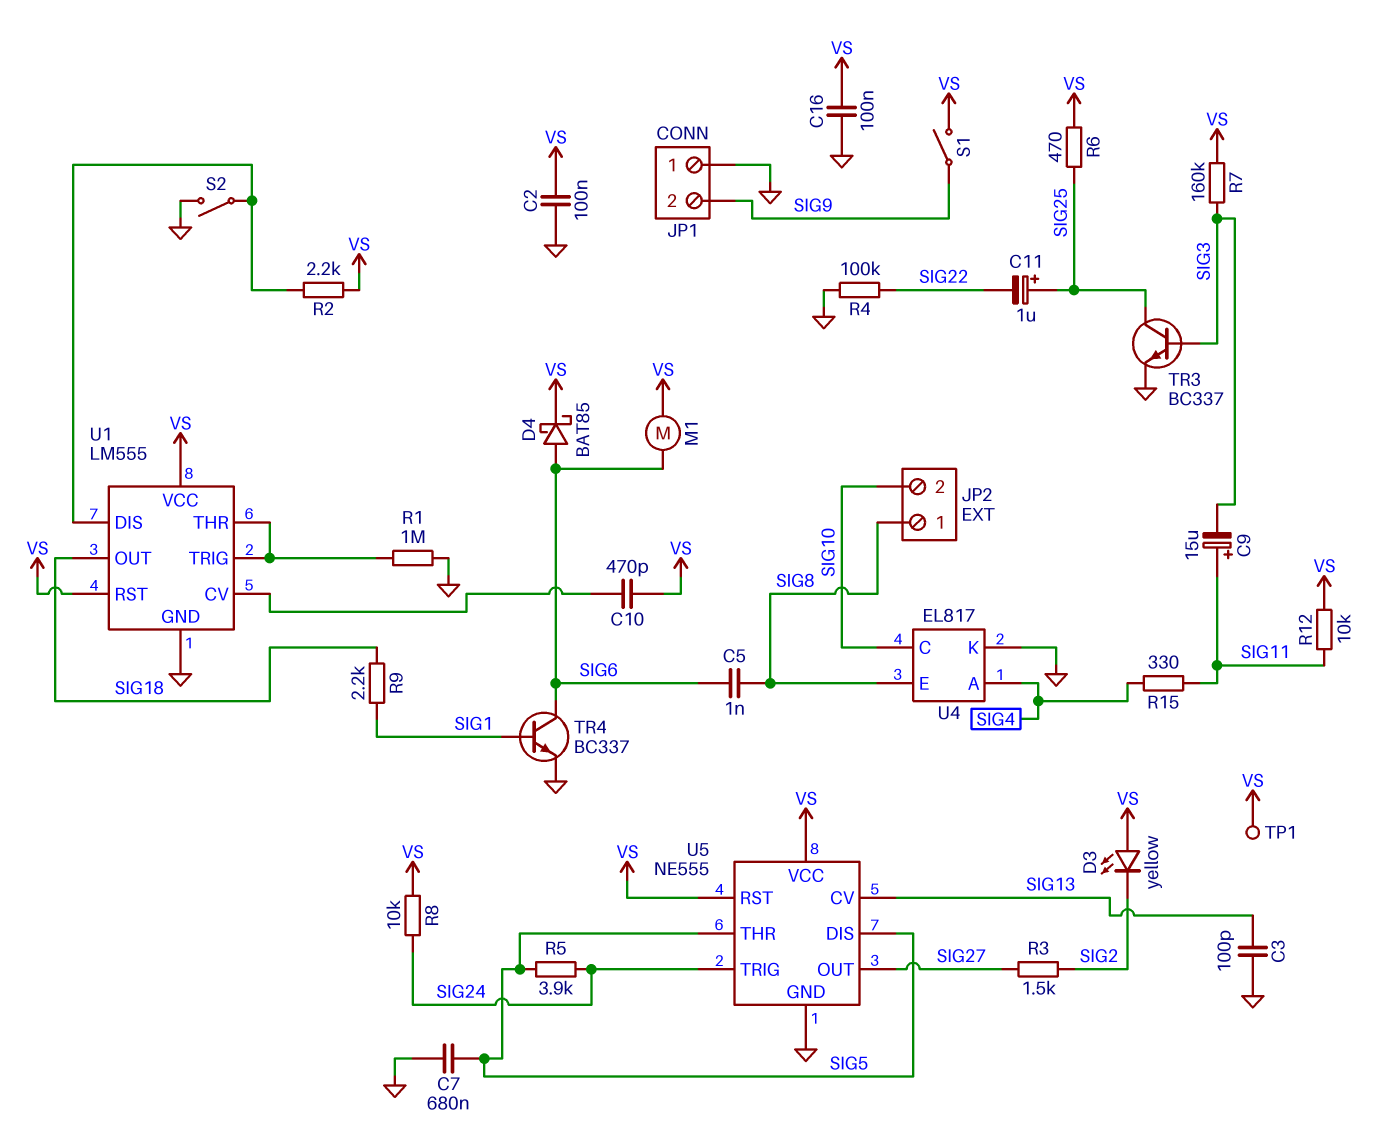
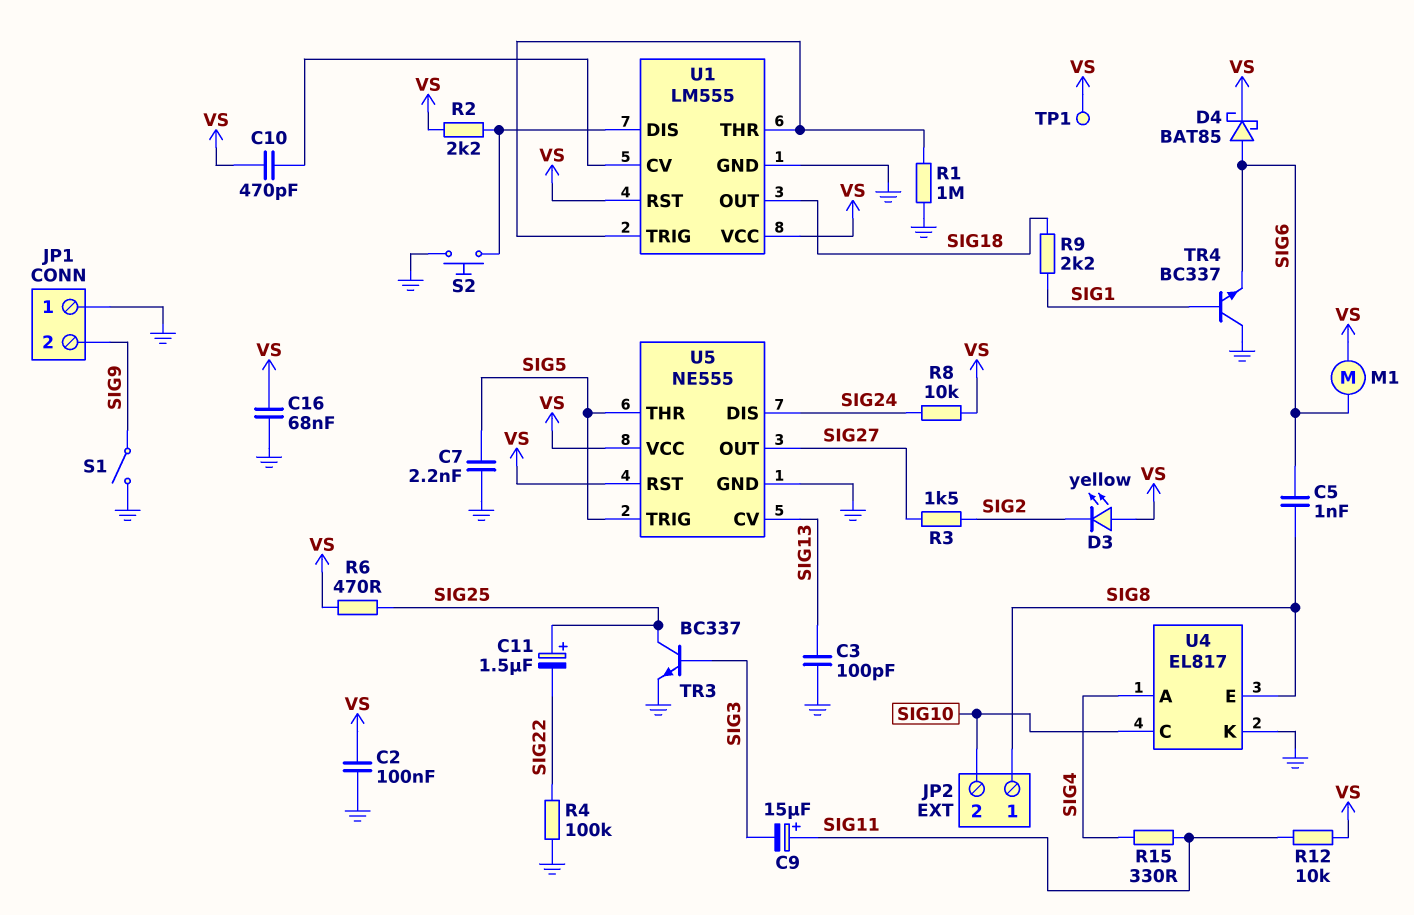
C7: 680nF (GND, SIG5) -> 2.2nF (GND, SIG5)
C11: 1uF (plus SIG25, minus SIG22) -> 1.5uF (plus SIG25, minus SIG22)
C16: 100nF (GND, VS) -> 68nF (GND, VS)
R5: 3.9k (SIG5, SIG24) -> none
R7: 160k (SIG3, VS) -> none
S1: switch (SIG9, VS) -> switch (GND, SIG9)
S2: switch (GND, U1/DIS) -> button (GND, U1/DIS)
TR4: NPN BC337 (B SIG1, C SIG6, E GND) -> NPN BC337 (B SIG1, C GND, E SIG6)
U5 pin DIS: SIG5 -> SIG24
U5 pin TRIG: SIG24 -> SIG5

